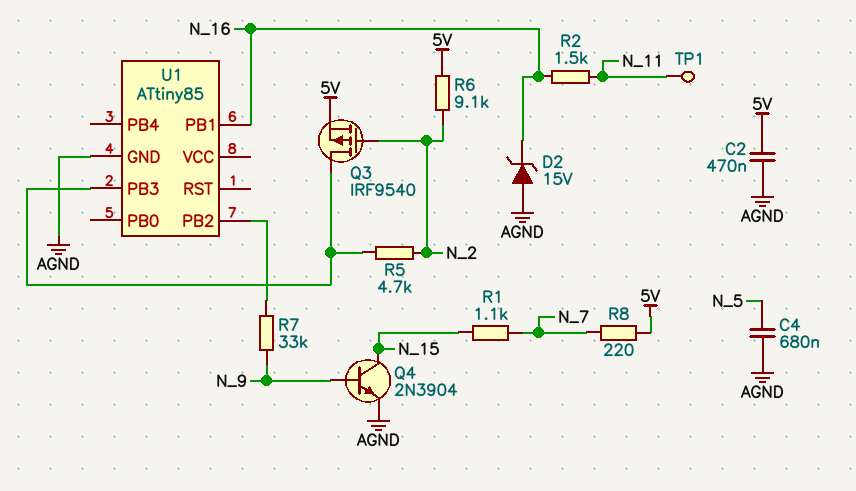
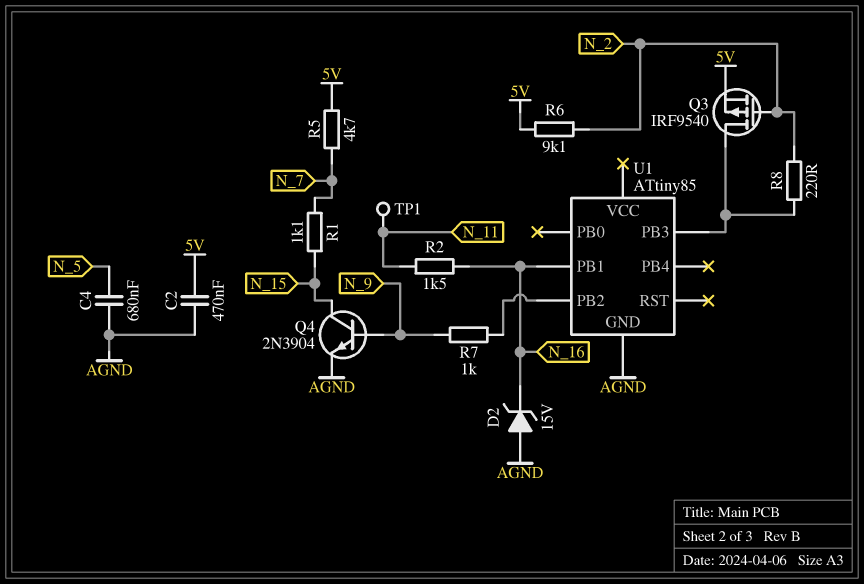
R5: 4.7k (N_2, U1/PB3) -> 4.7k (5V, N_7)
R7: 33k (N_9, U1/PB2) -> 1k (N_9, U1/PB2)
R8: 220 (5V, N_7) -> 220 (N_2, U1/PB3)

